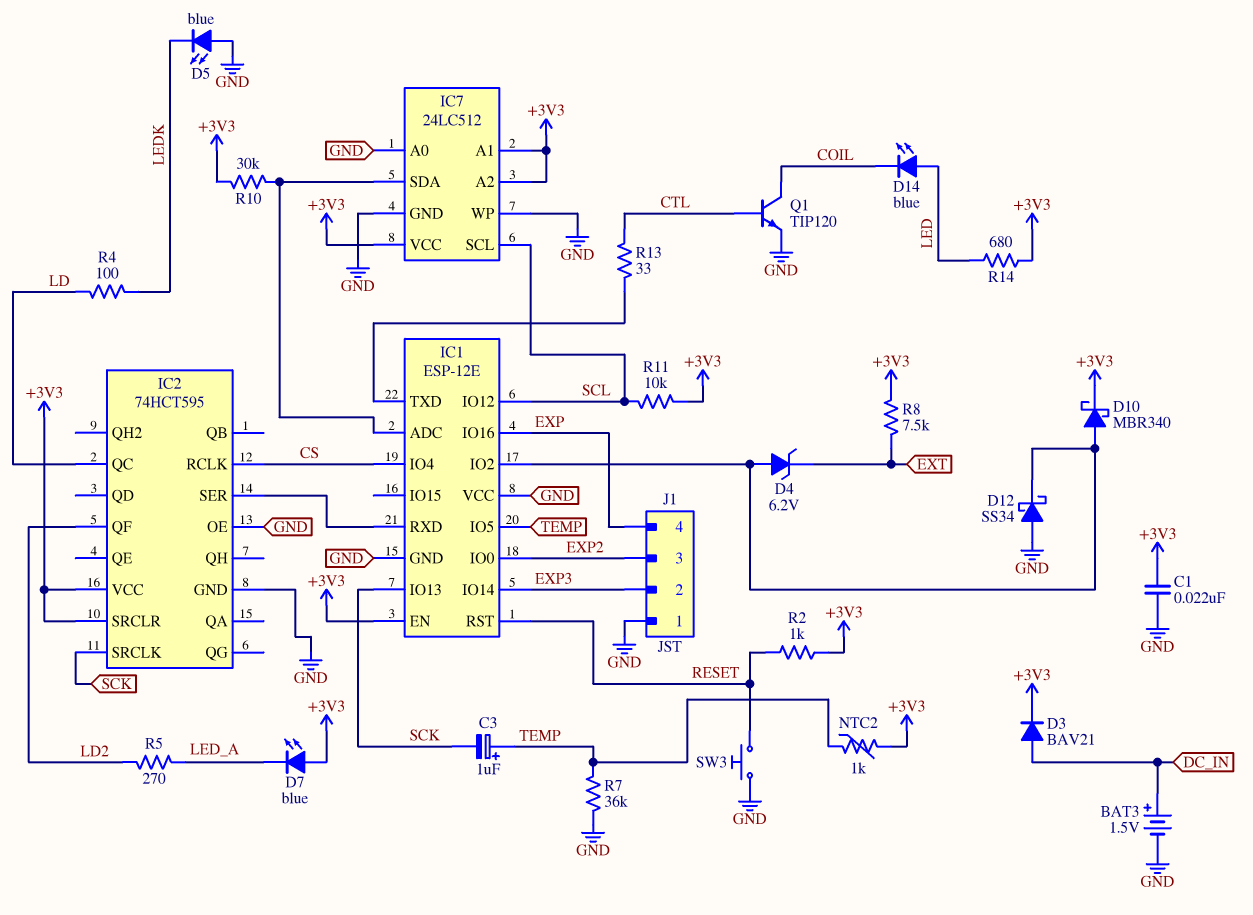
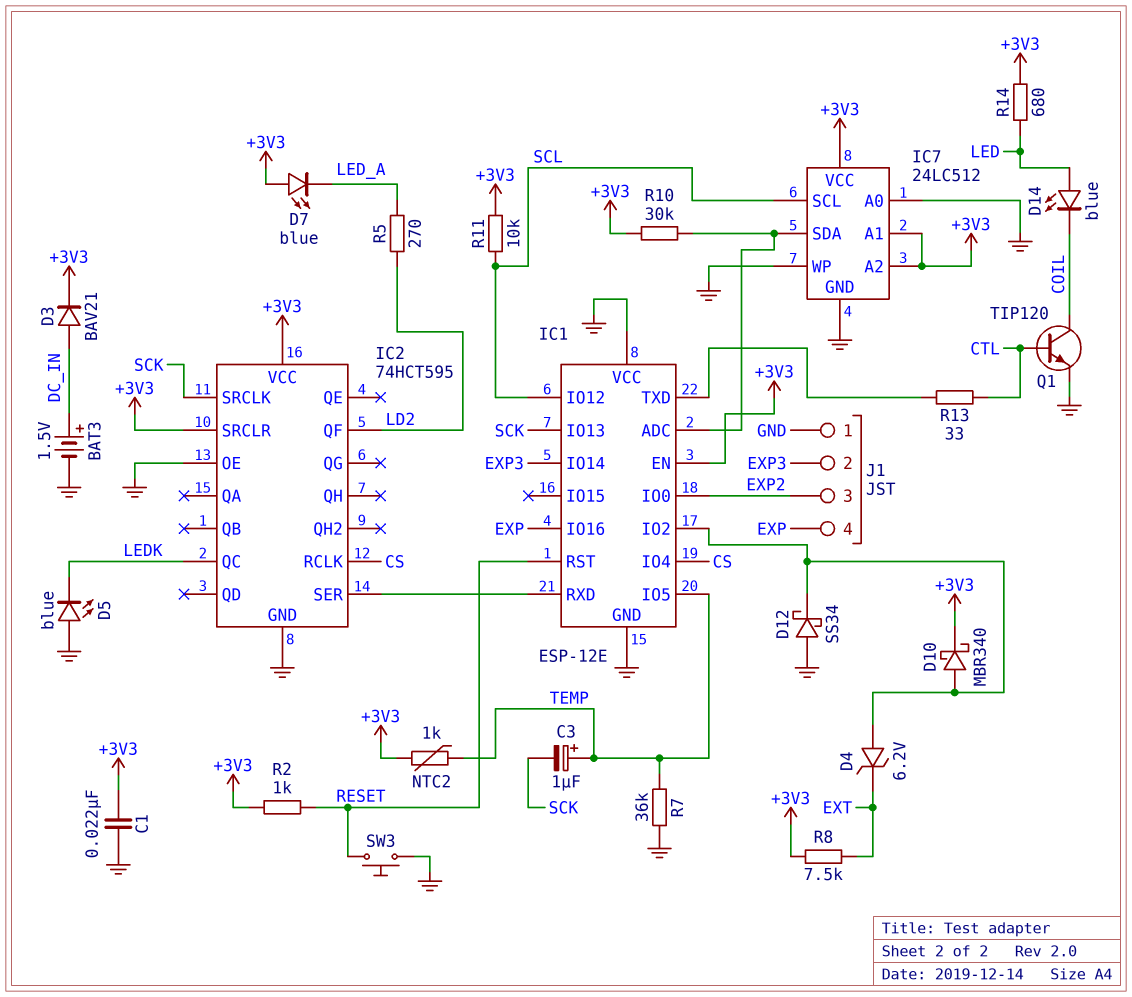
IC2 pin QC: LD -> LEDK
R4: 100 (LD, LEDK) -> none

